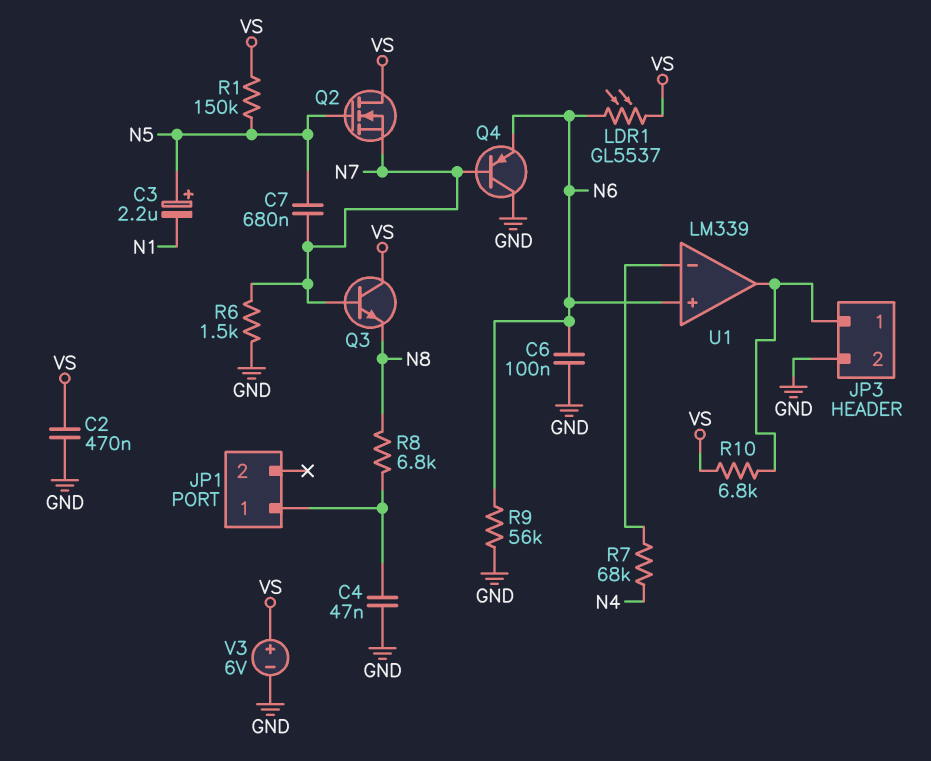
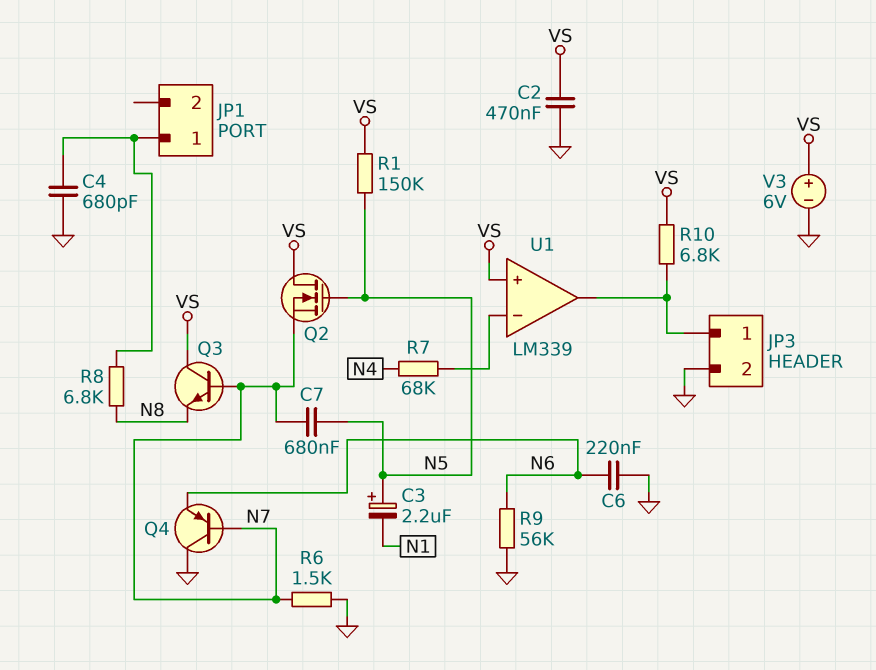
C4: 47nF (GND, JP1/1) -> 680pF (GND, JP1/1)
C6: 100nF (GND, N6) -> 220nF (GND, N6)
LDR1: GL5537 (N6, VS) -> none
U1 pin in+: N6 -> VS

